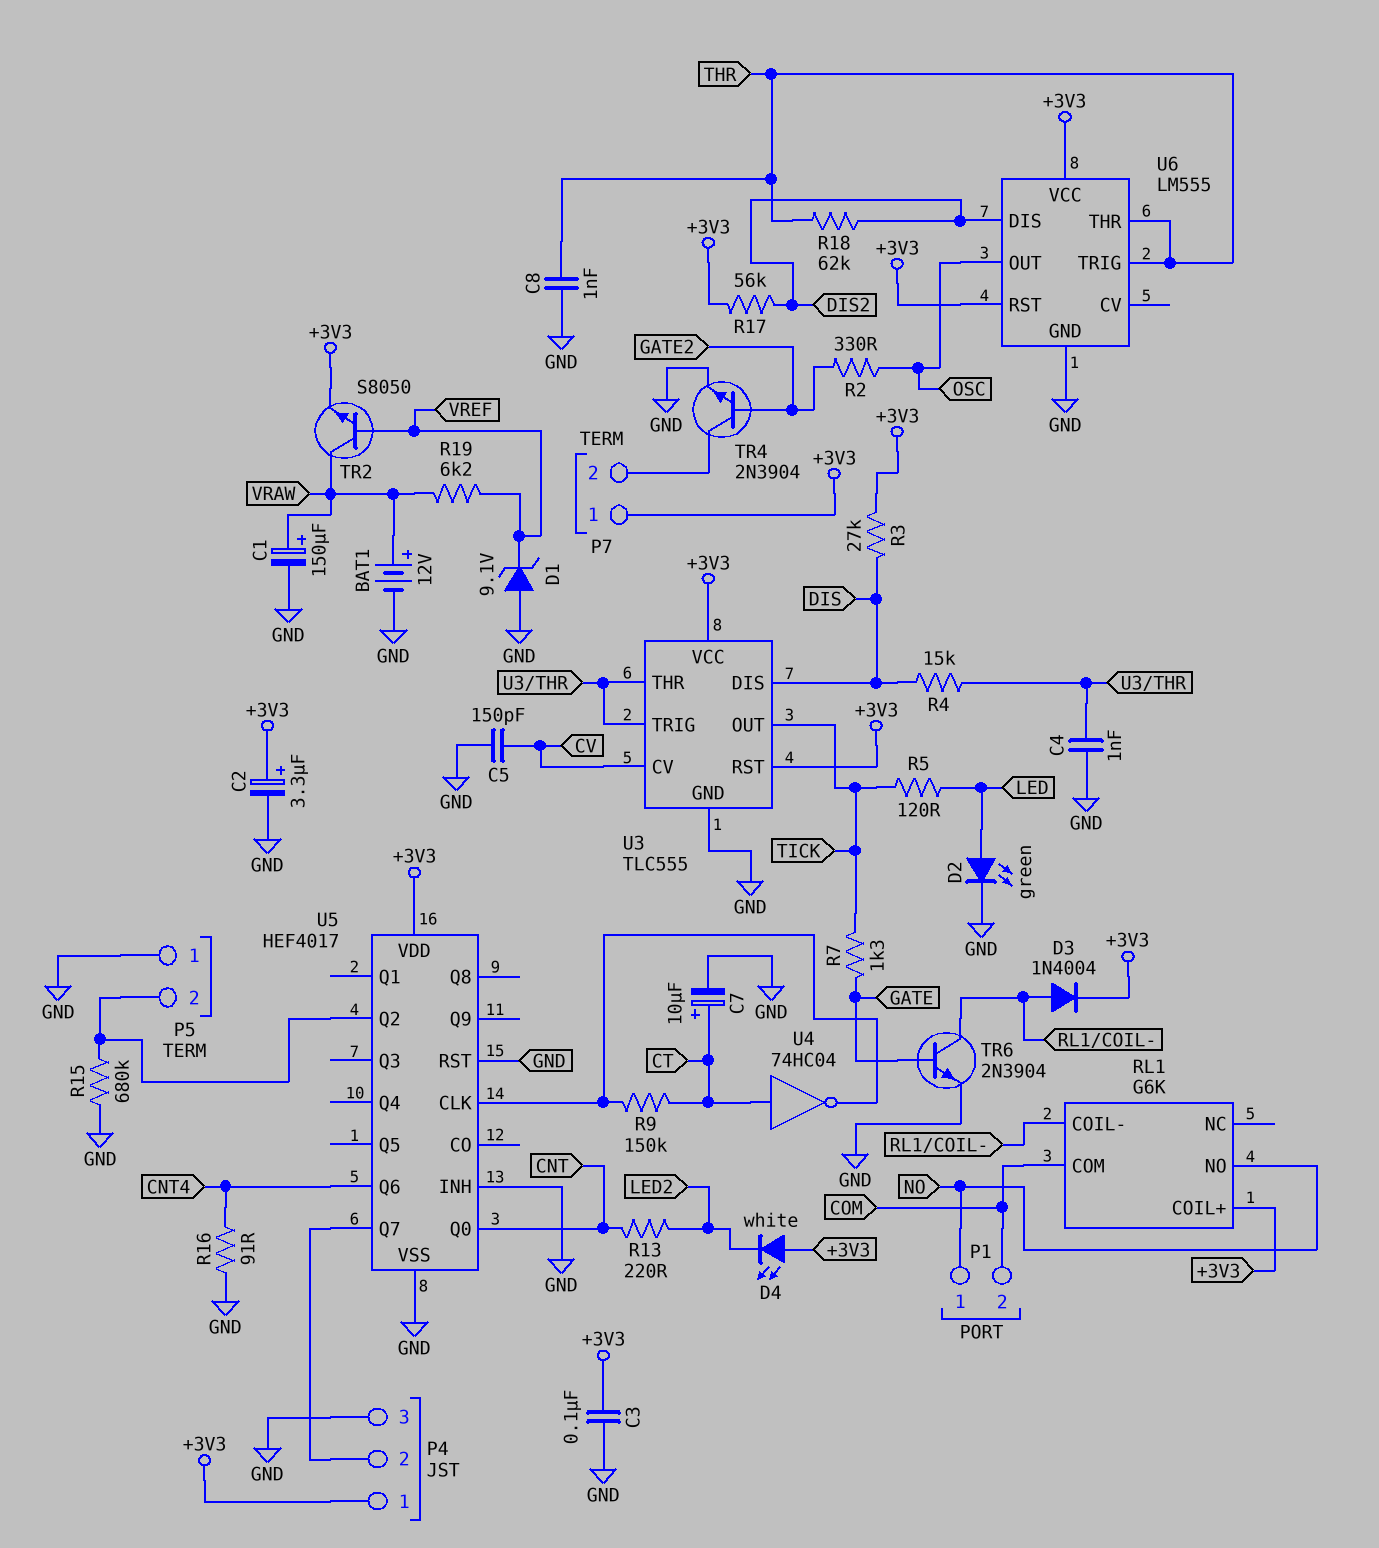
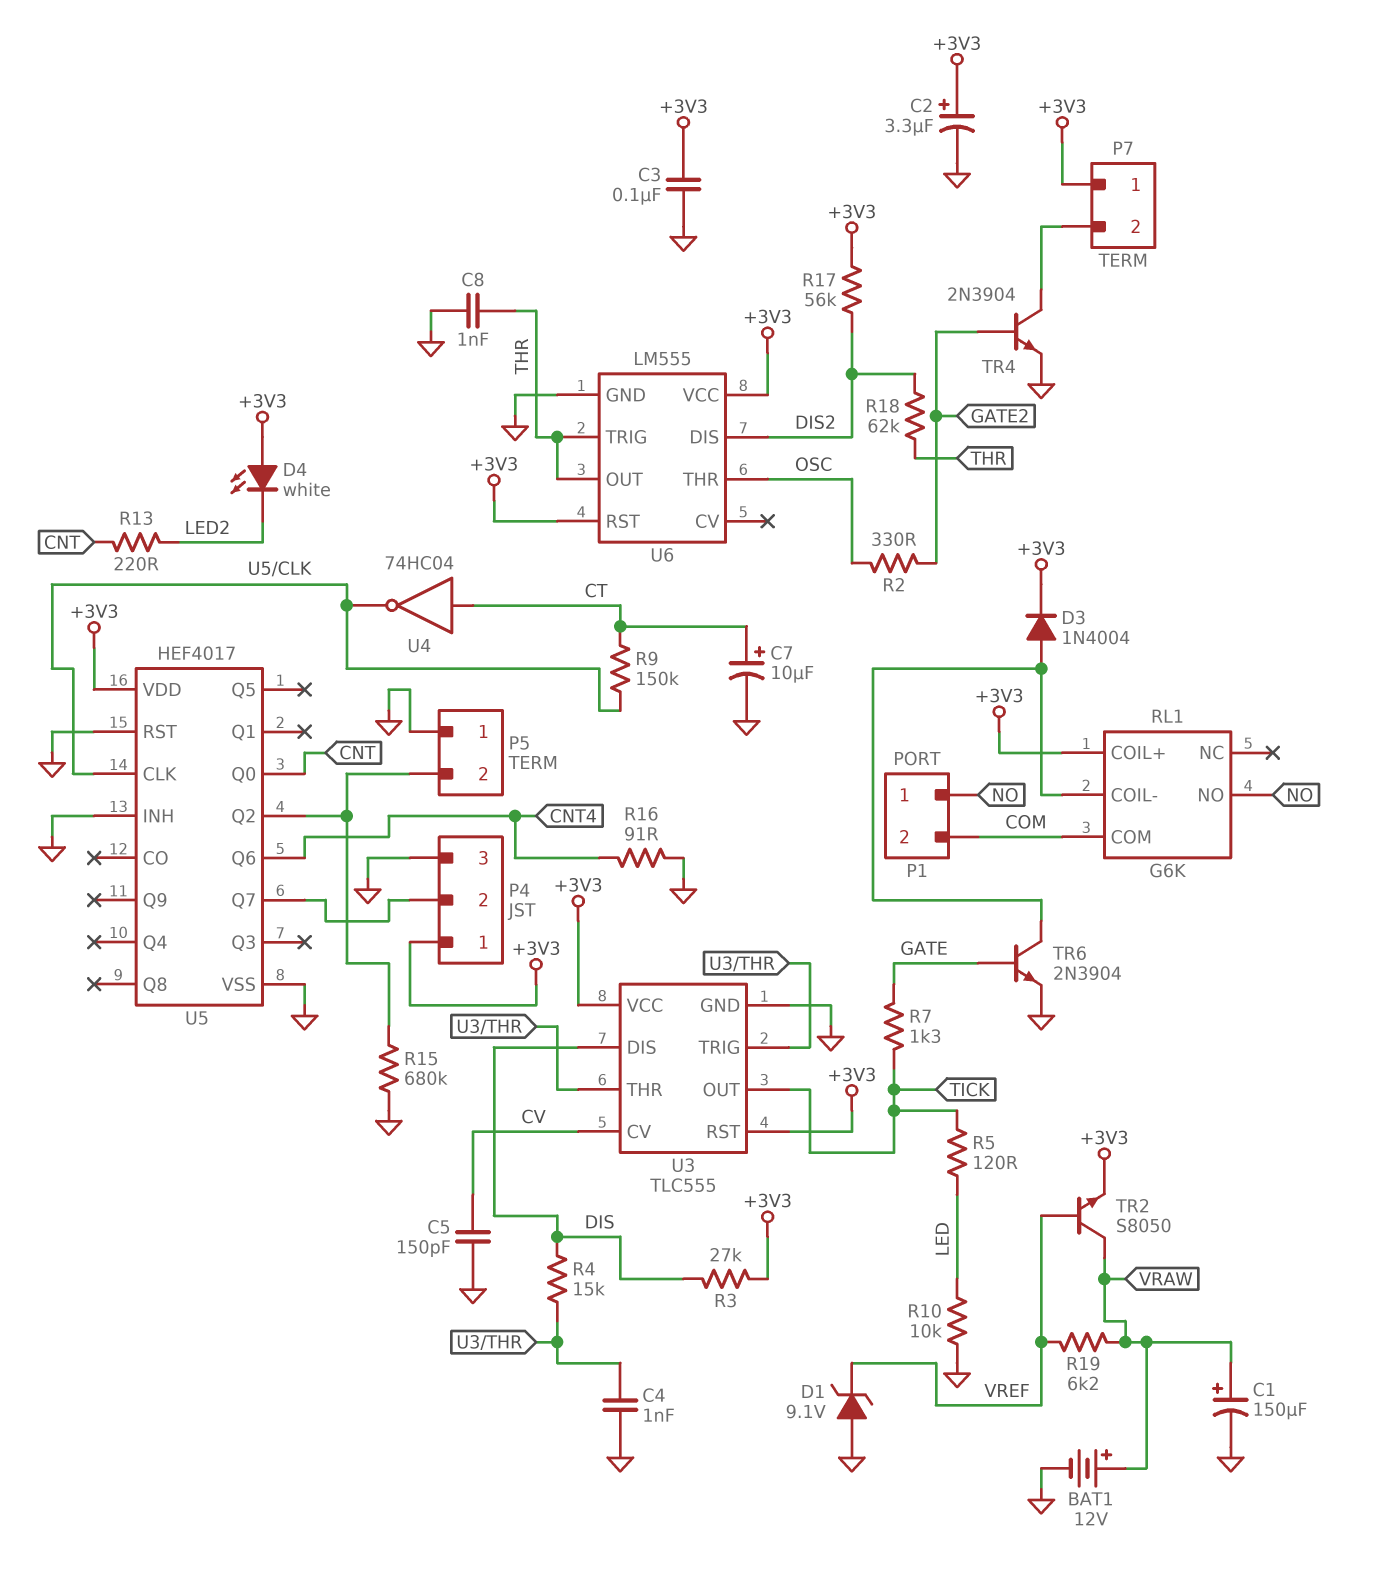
D2: LED green (A LED, K GND) -> none
R10: none -> 10k (GND, LED)
U6 pin OUT: OSC -> THR
U6 pin THR: THR -> OSC

